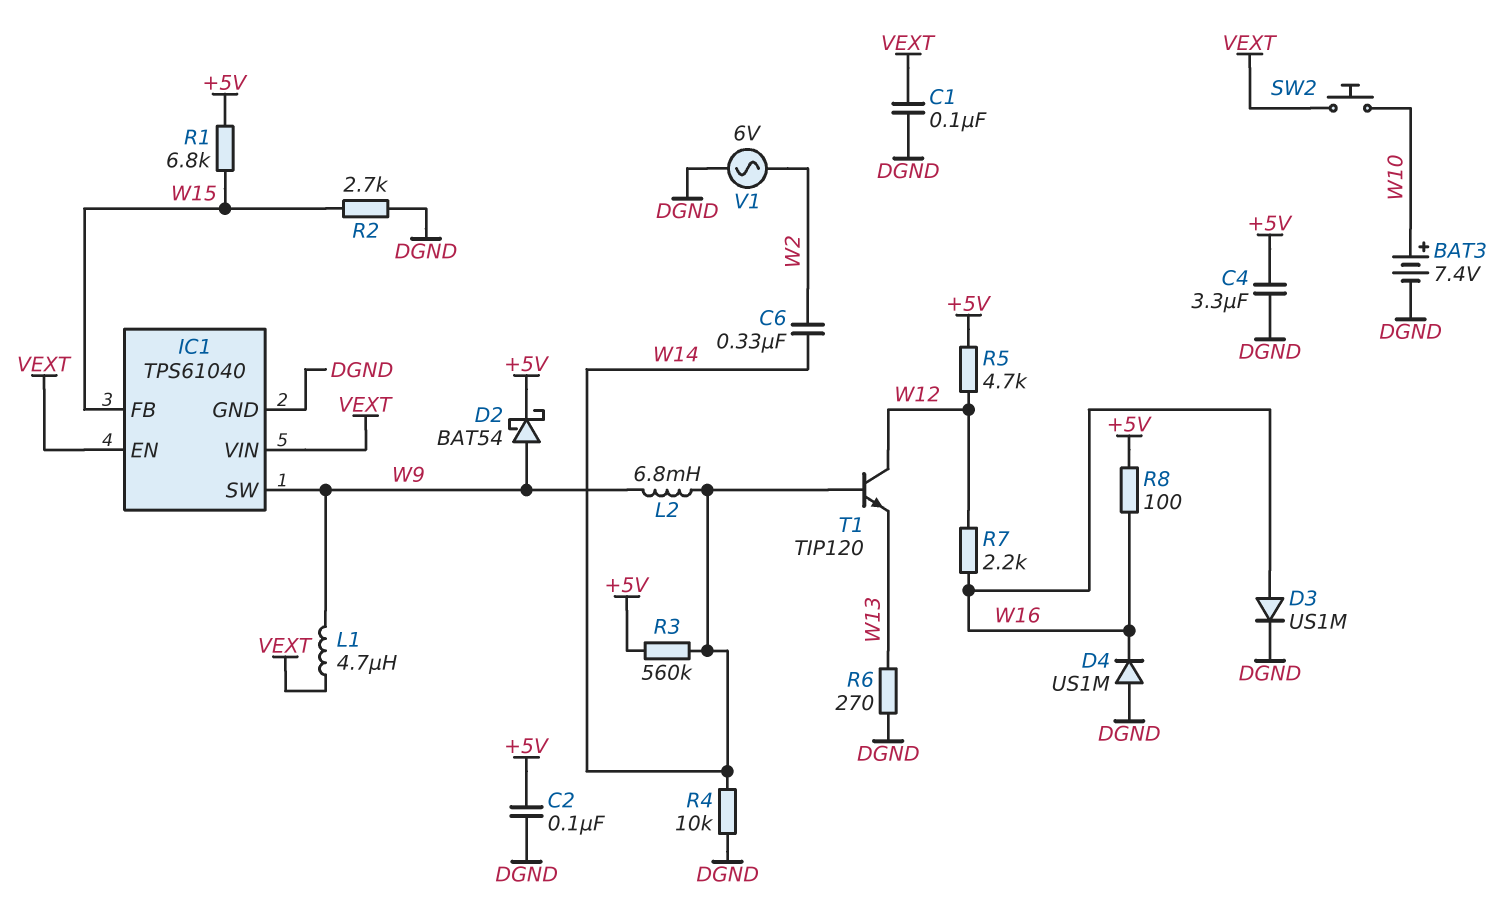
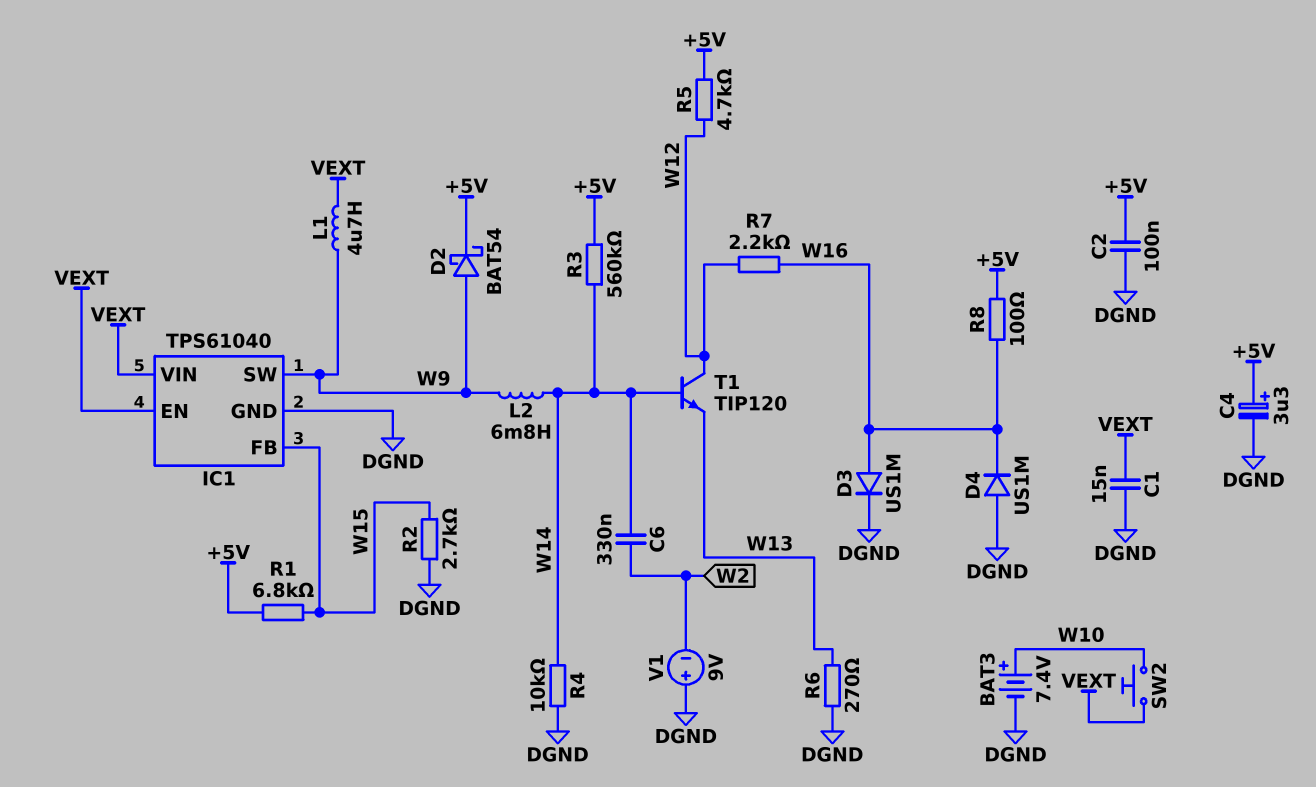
C1: 100nF (DGND, VEXT) -> 15nF (DGND, VEXT)
C4: 3.3uF (+5V, DGND) -> 3.3uF (plus +5V, minus DGND)
V1: AC 6V (DGND, W2) -> 9V (plus DGND, minus W2)

